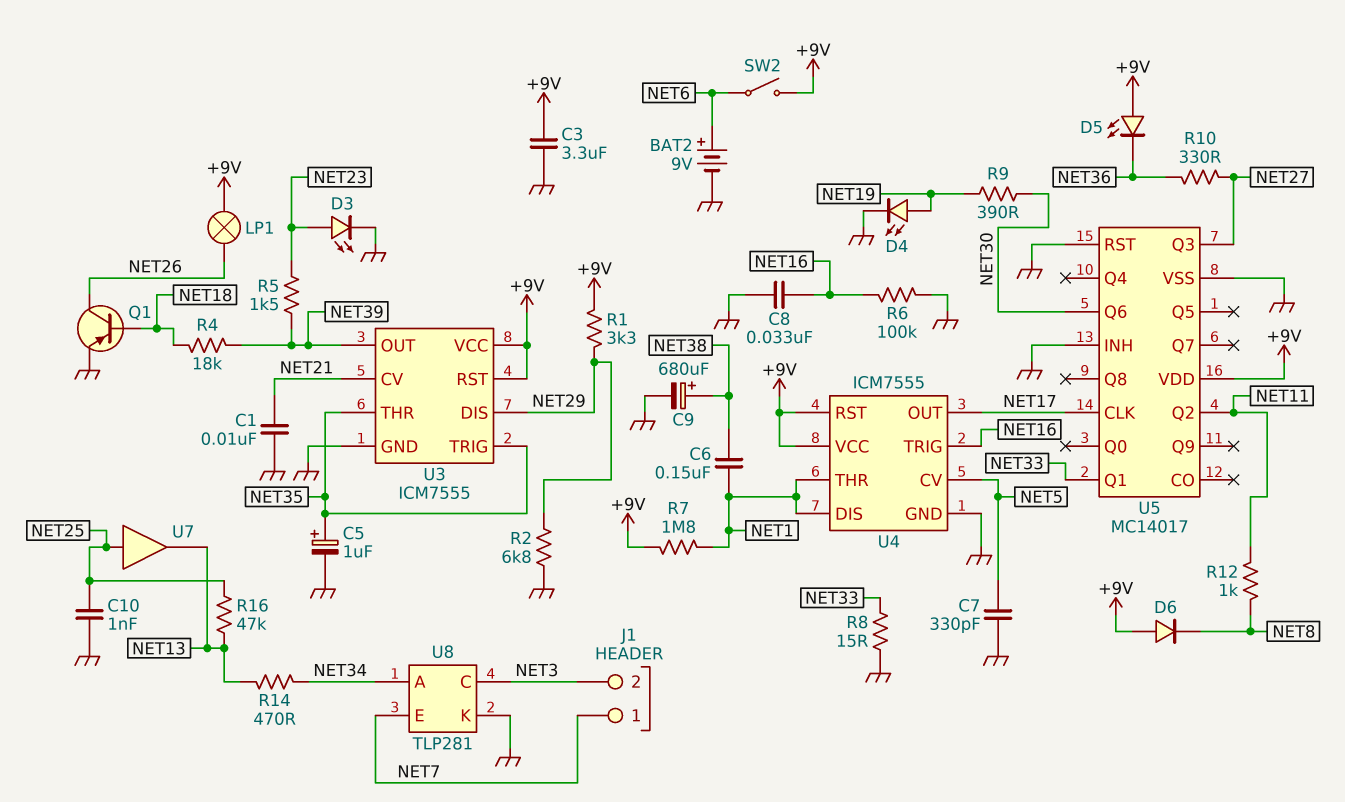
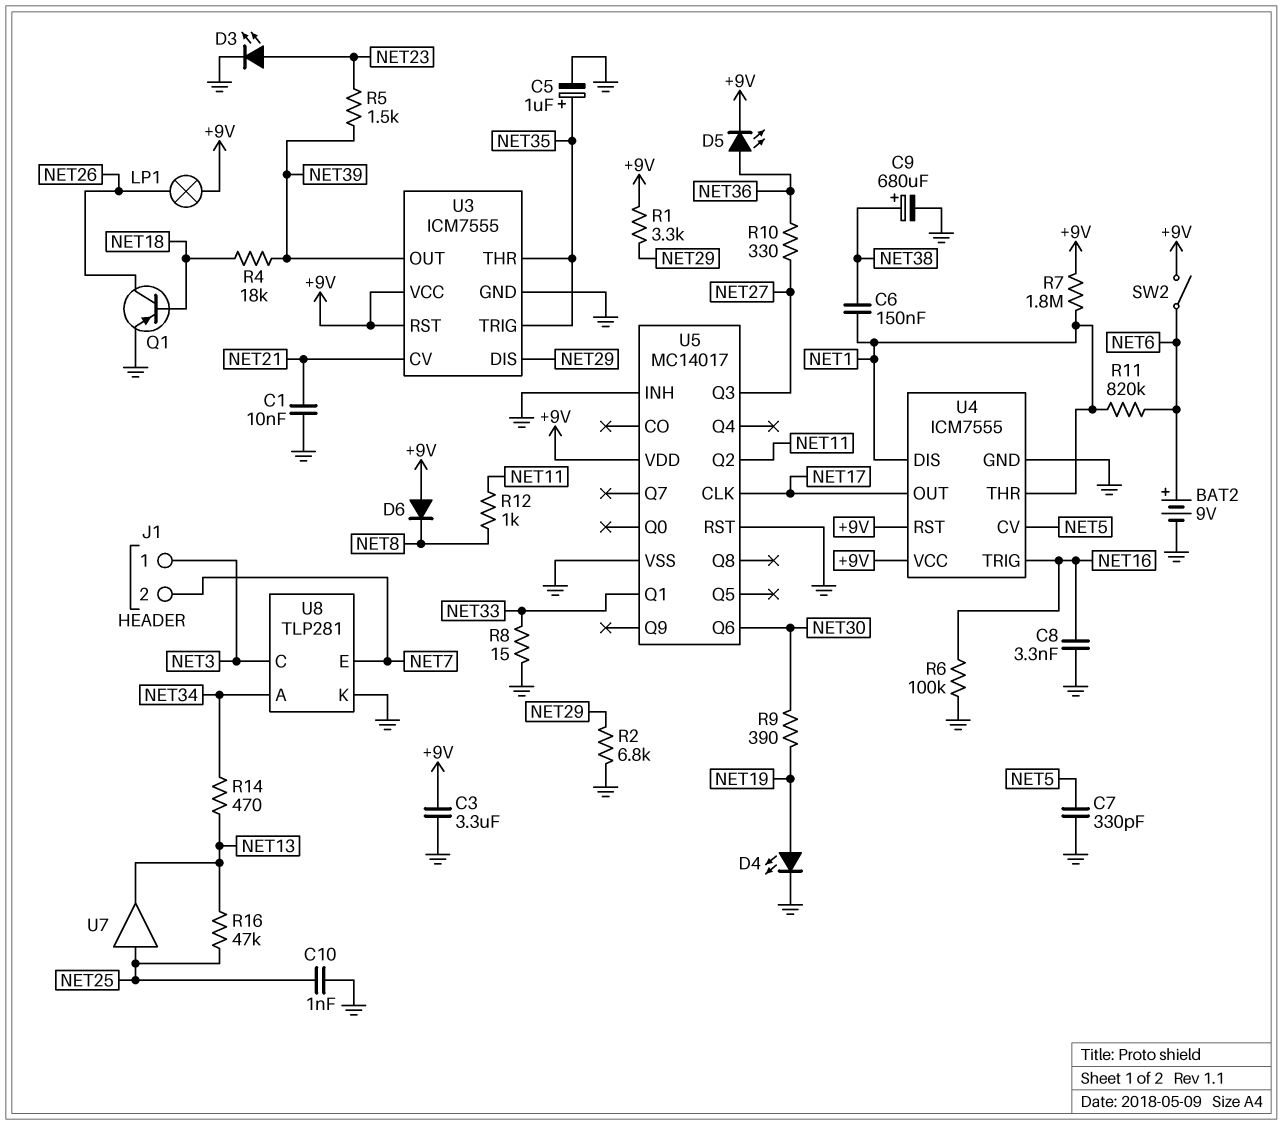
C8: 33nF (GND, NET16) -> 3.3nF (GND, NET16)
D5: LED (A +9V, K NET36) -> LED (A NET36, K +9V)
J1 pin 1: NET7 -> NET3
J1 pin 2: NET3 -> NET7
R11: none -> 820k (NET1, NET6)

